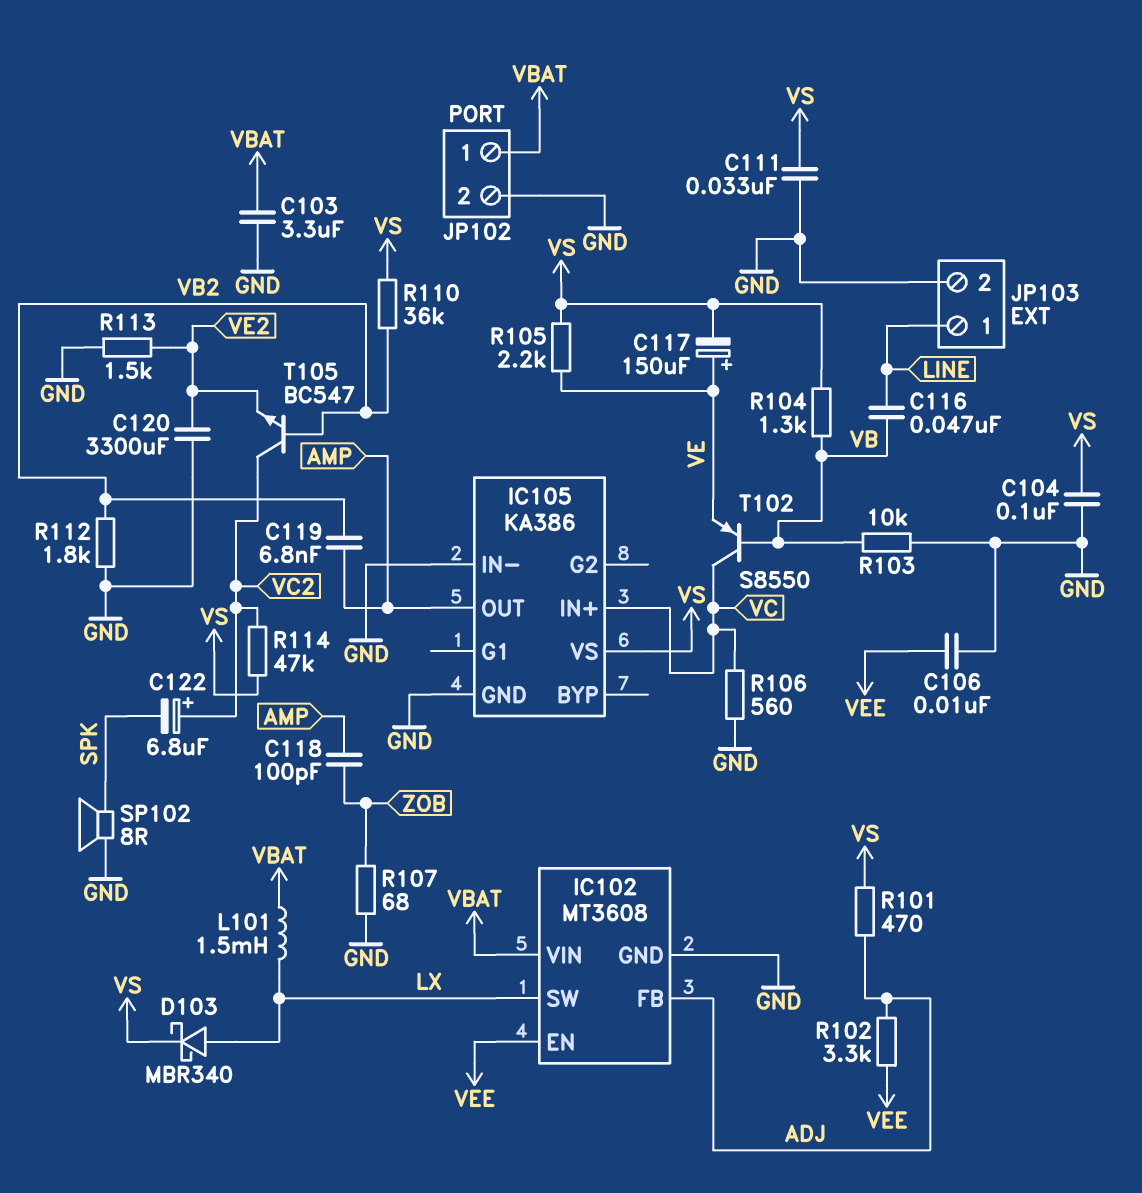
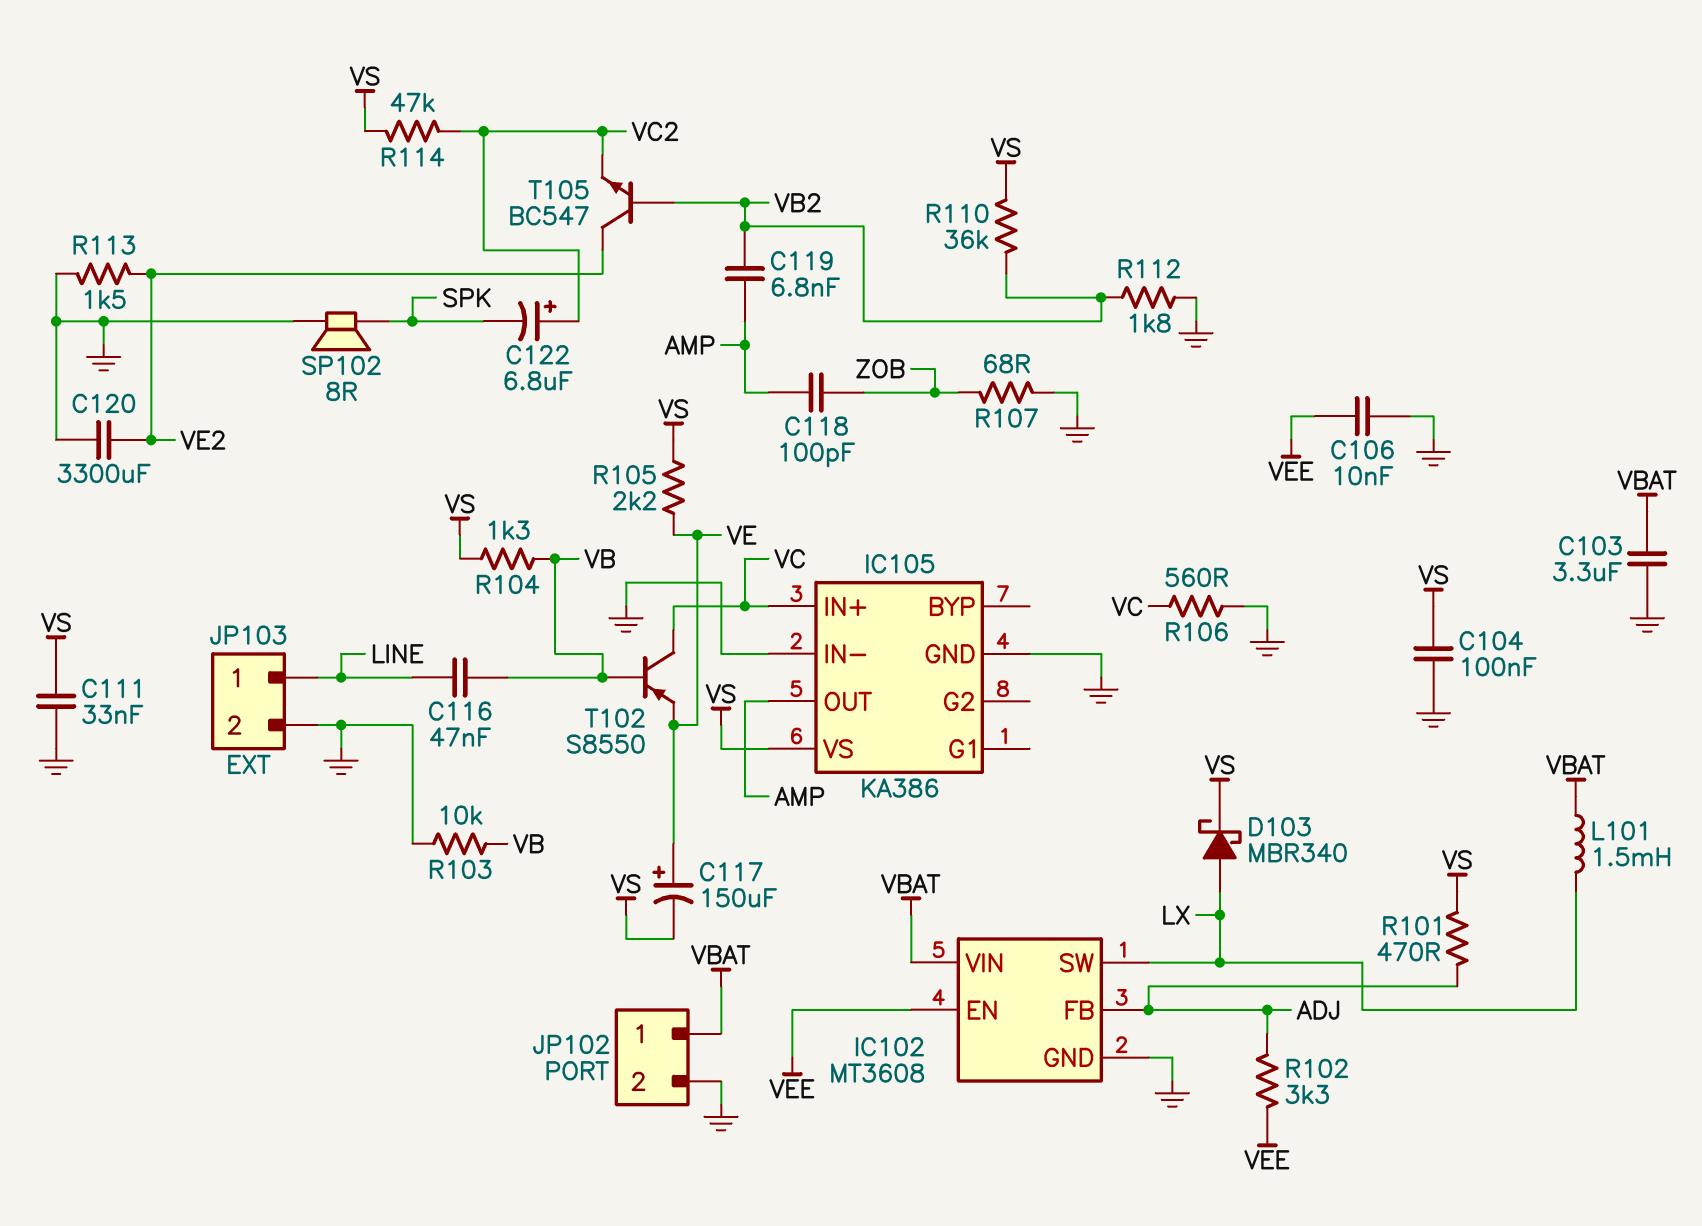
T105: NPN BC547 (B VB2, C VC2, E VE2) -> NPN BC547 (B VB2, C VE2, E VC2)

